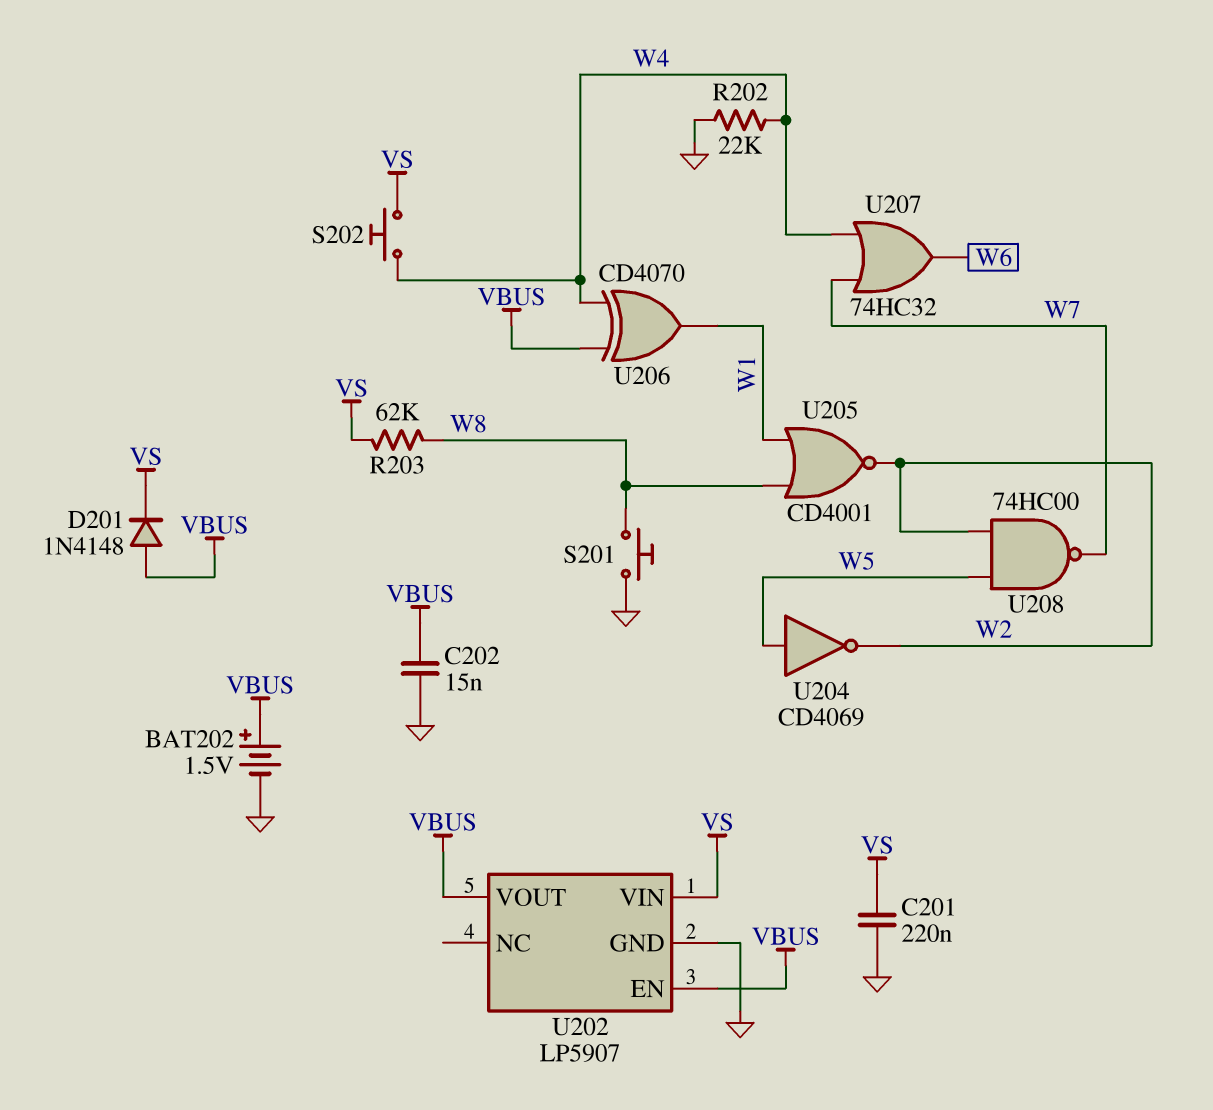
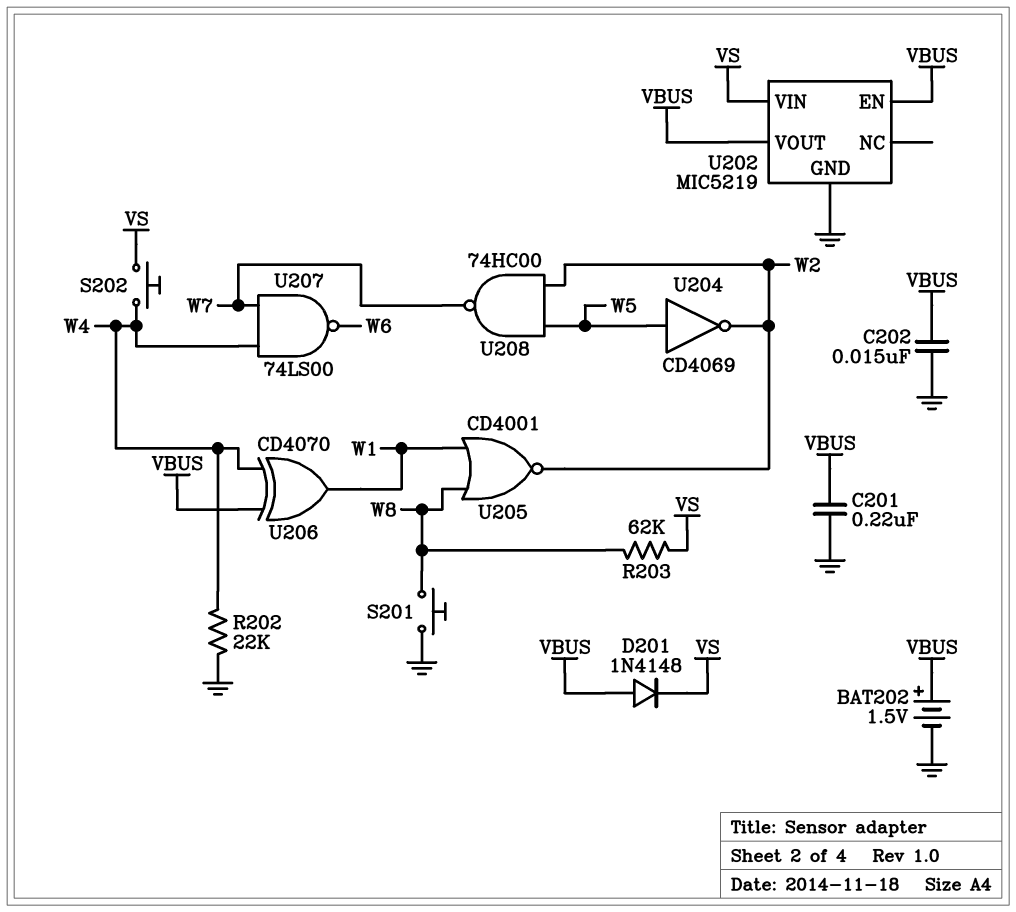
C201: 220nF (GND, VS) -> 220nF (GND, VBUS)
U202: LP5907 -> MIC5219
U207: OR 74HC32 (in W4, in W7, out W6) -> NAND 74LS00 (in W4, in W7, out W6)

